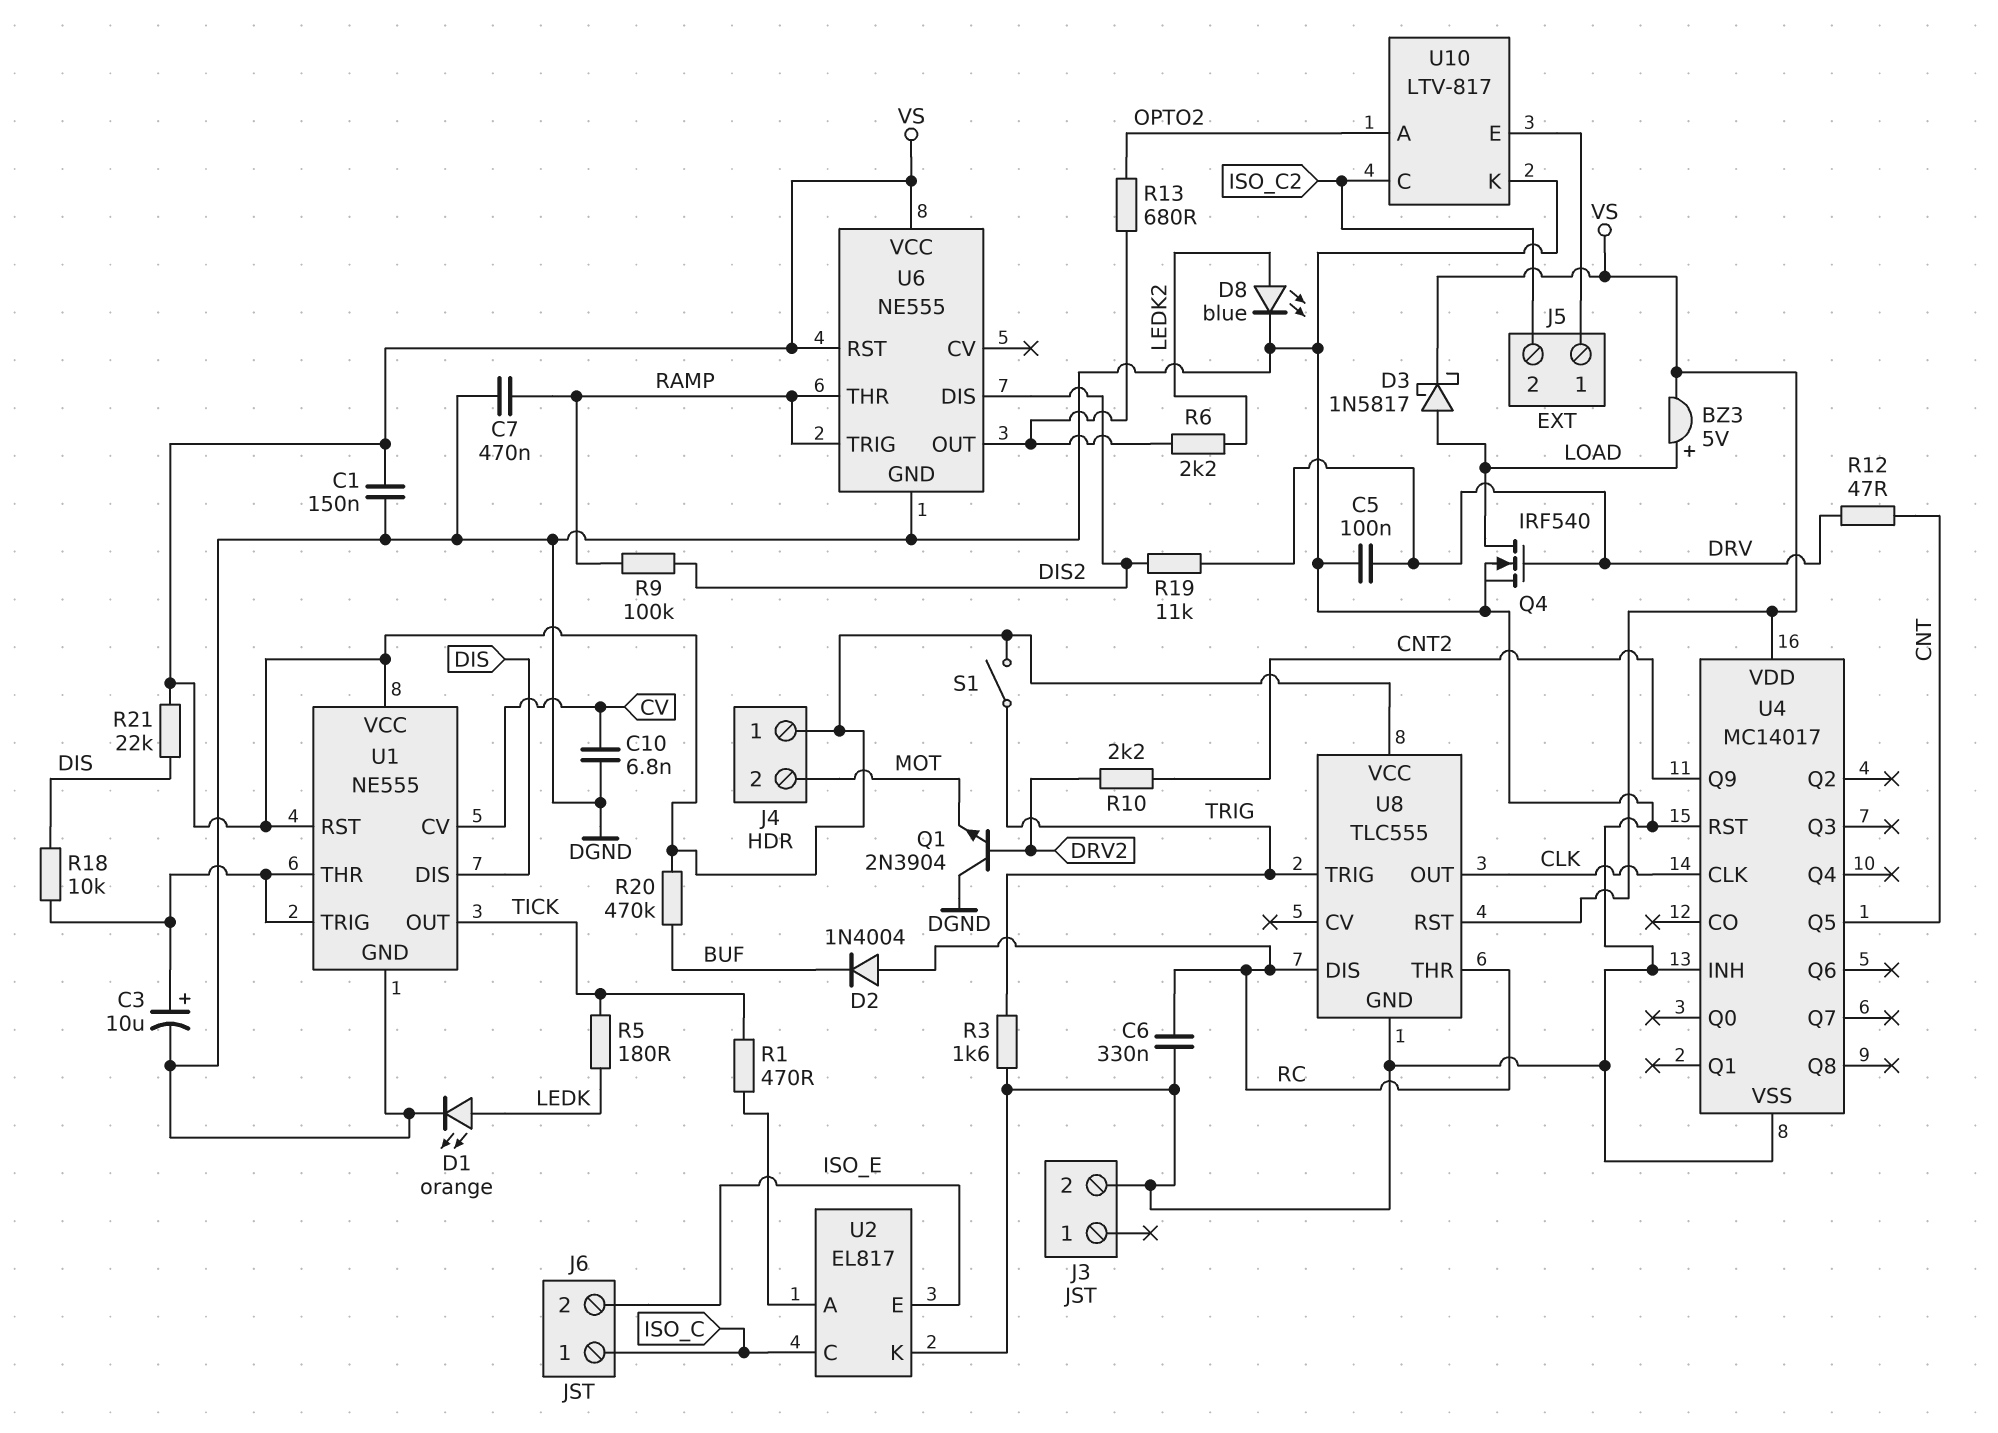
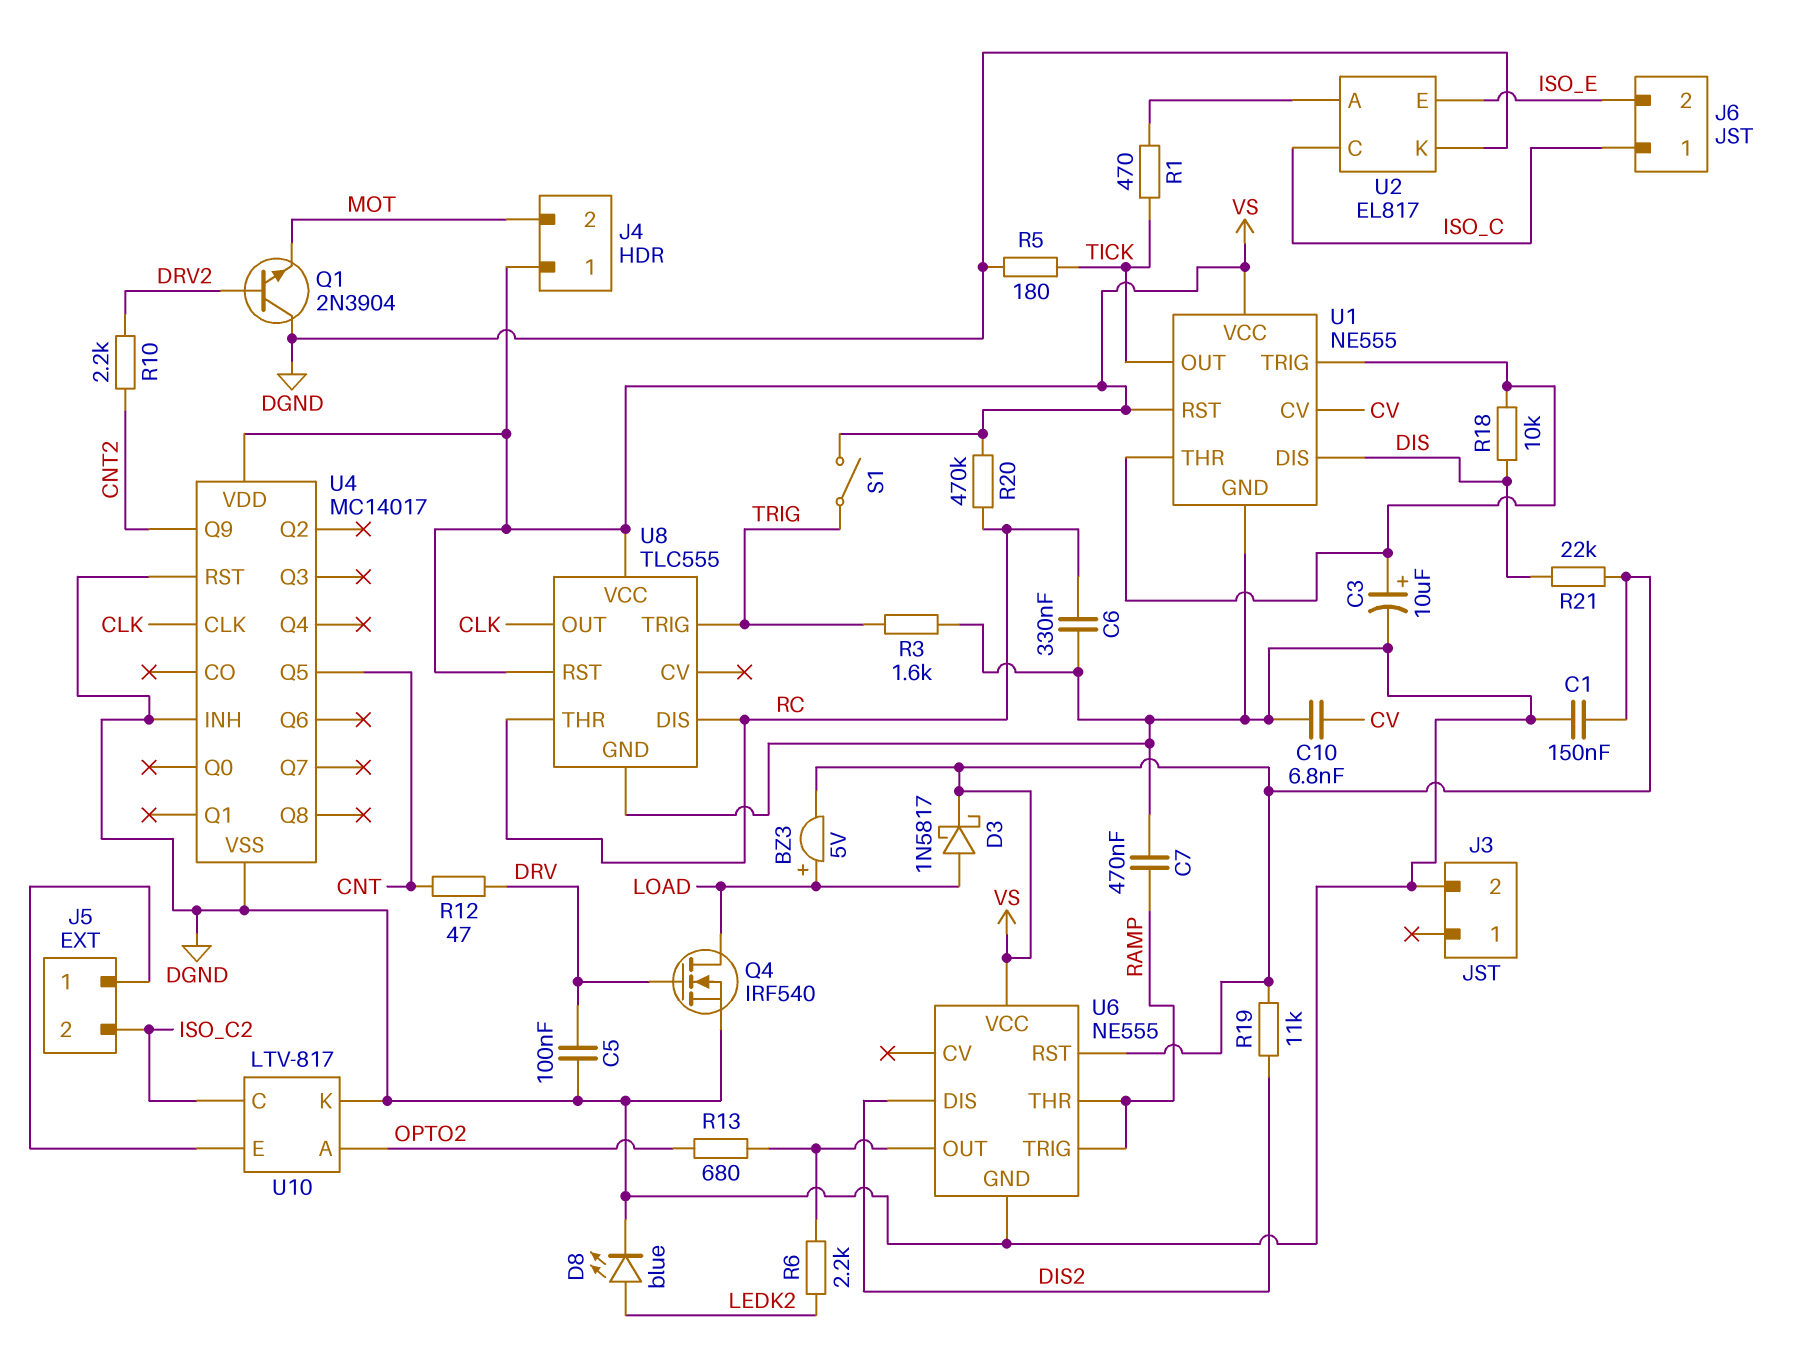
D1: LED orange (A LEDK, K DGND) -> none
D2: diode 1N4004 (A RC, K BUF) -> none
R5: 180 (LEDK, TICK) -> 180 (DGND, TICK)
R9: 100k (DIS2, RAMP) -> none
R19: 11k (DIS2, DRV) -> 11k (DIS2, VS)
R20: 470k (BUF, VS) -> 470k (RC, VS)

